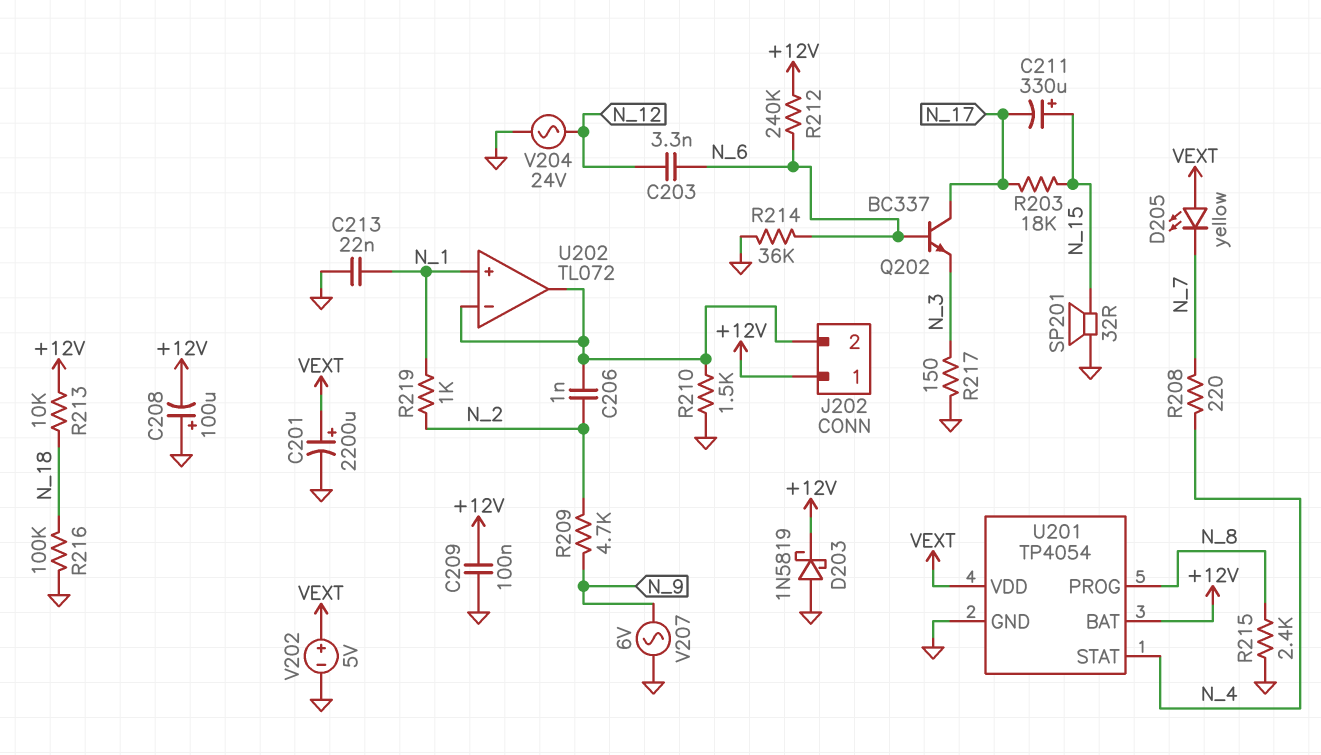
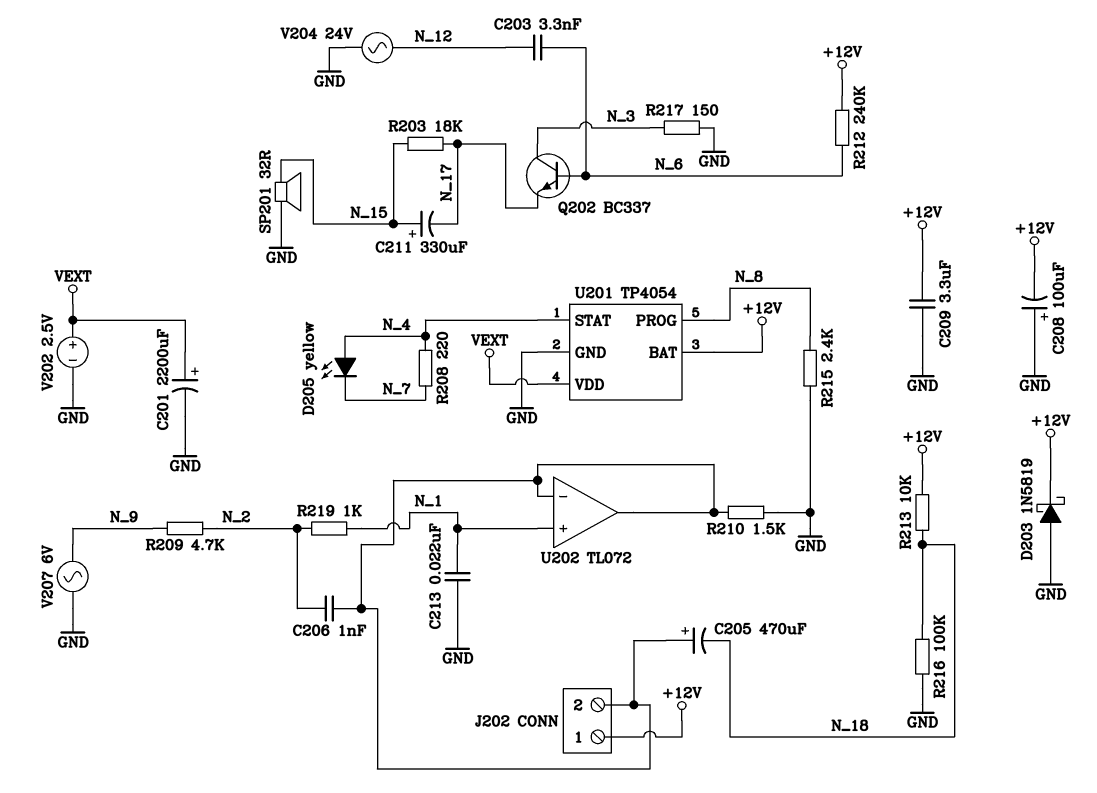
C205: none -> 470uF (plus J202/2, minus N_18)
C209: 100nF (+12V, GND) -> 3.3uF (+12V, GND)
D205: LED yellow (A VEXT, K N_7) -> LED yellow (A N_4, K N_7)
Q202: NPN BC337 (B N_6, C N_17, E N_3) -> NPN BC337 (B N_6, C N_3, E N_17)
R214: 36k (GND, N_6) -> none
V202: 5V (plus VEXT, minus GND) -> 2.5V (plus VEXT, minus GND)

